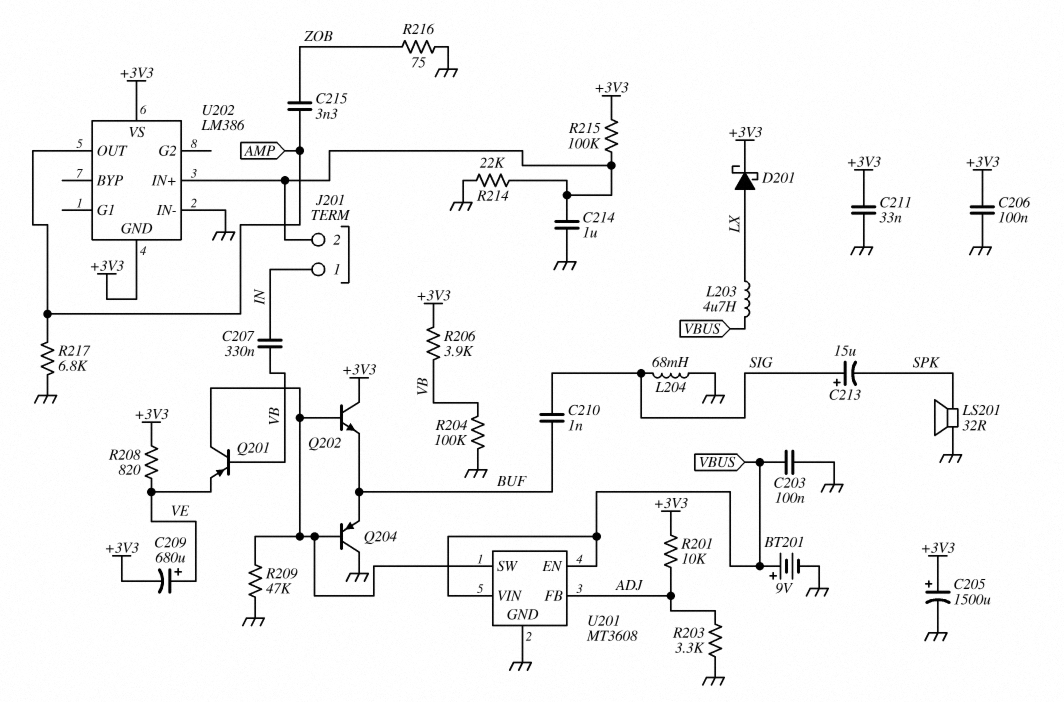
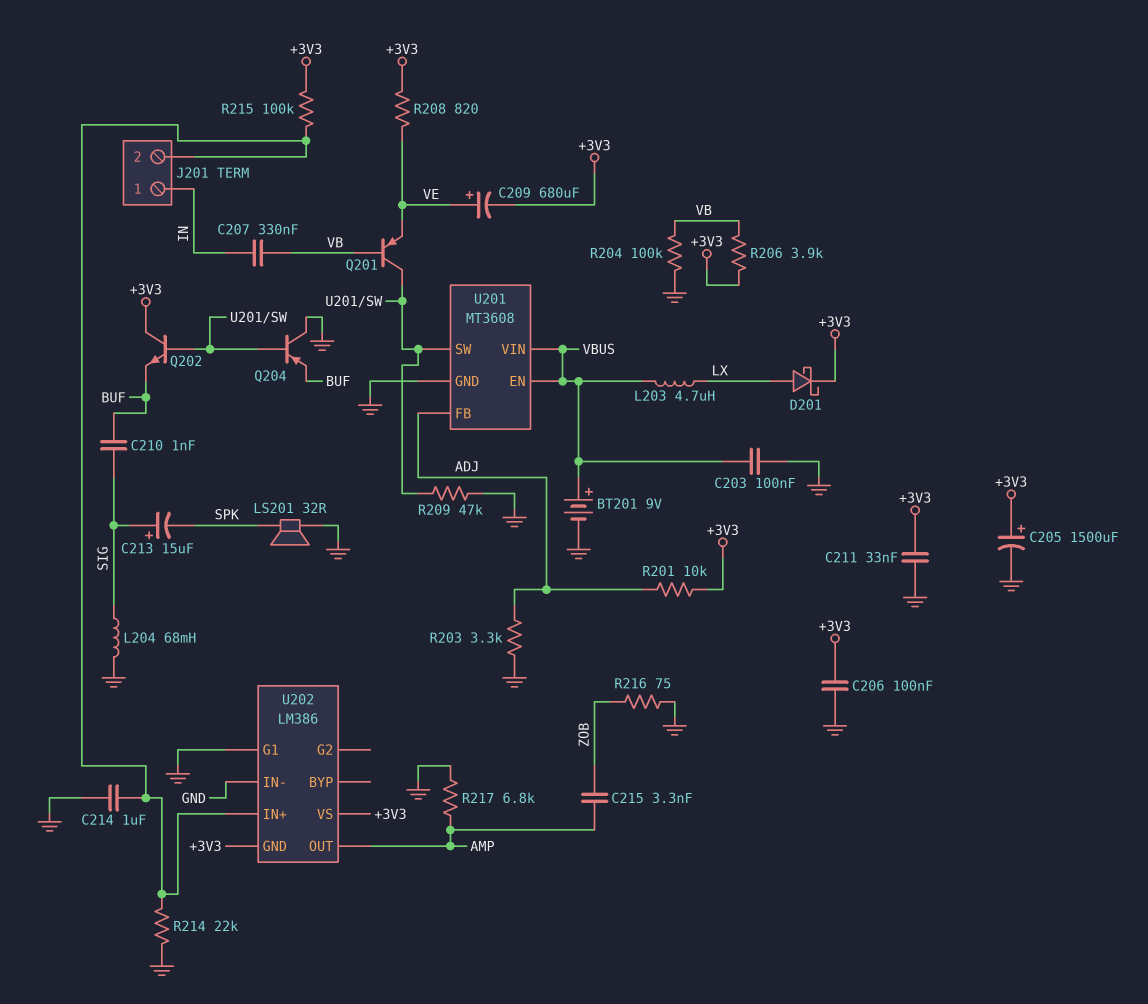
U202 pin G1: none -> GND

